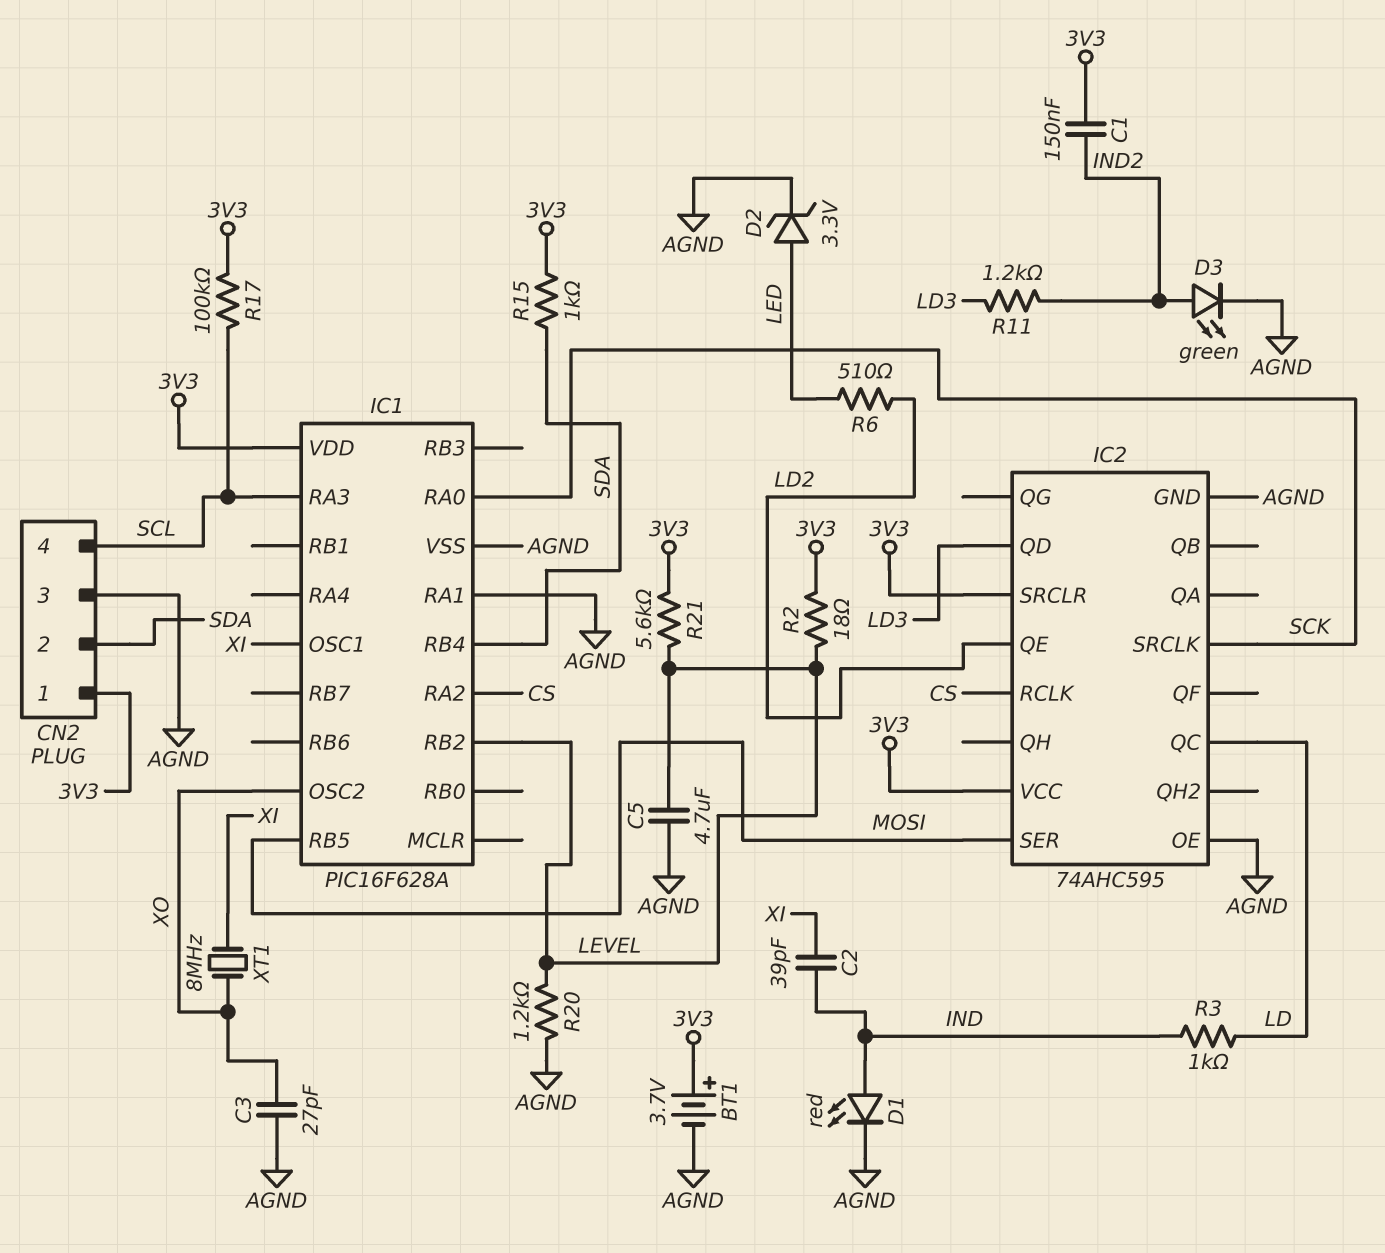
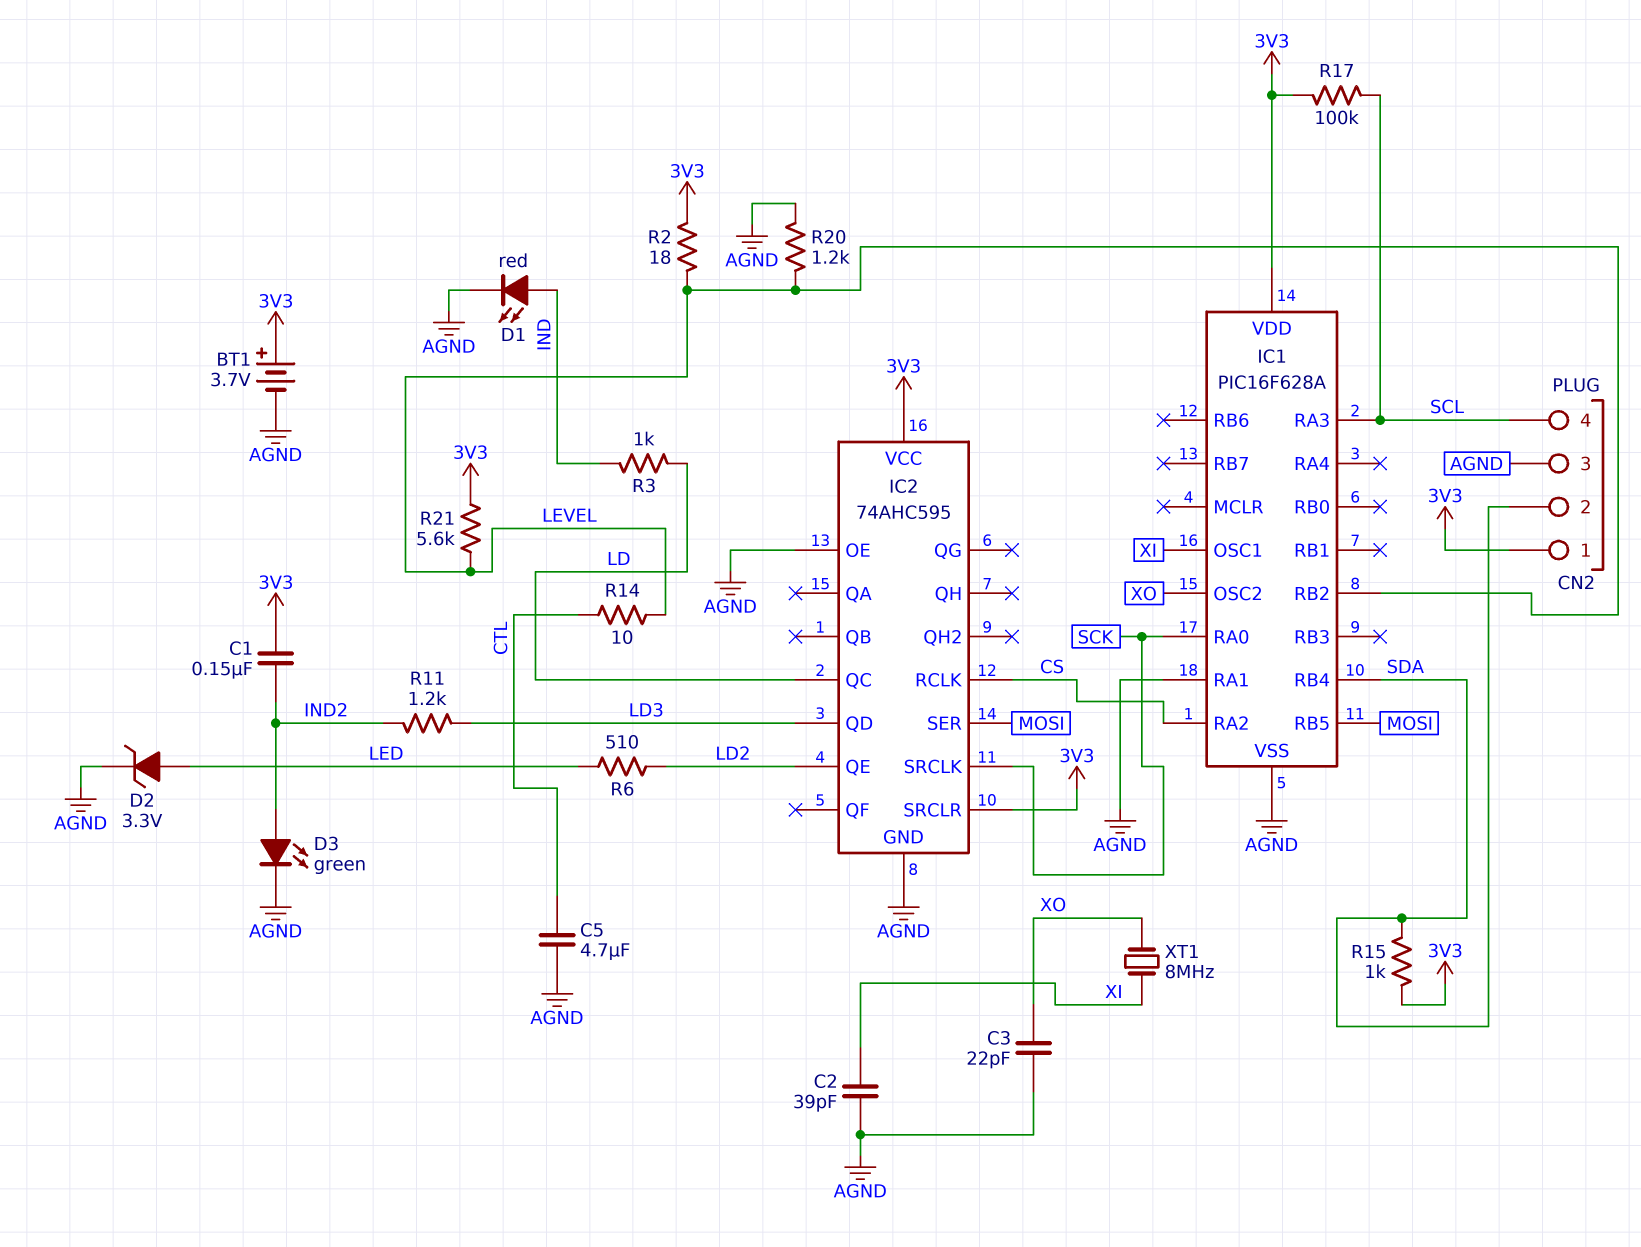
C2: 39pF (IND, XI) -> 39pF (AGND, XI)
C3: 27pF (AGND, XO) -> 22pF (AGND, XO)
C5: 4.7uF (AGND, LEVEL) -> 4.7uF (AGND, CTL)
R14: none -> 10 (CTL, LEVEL)

